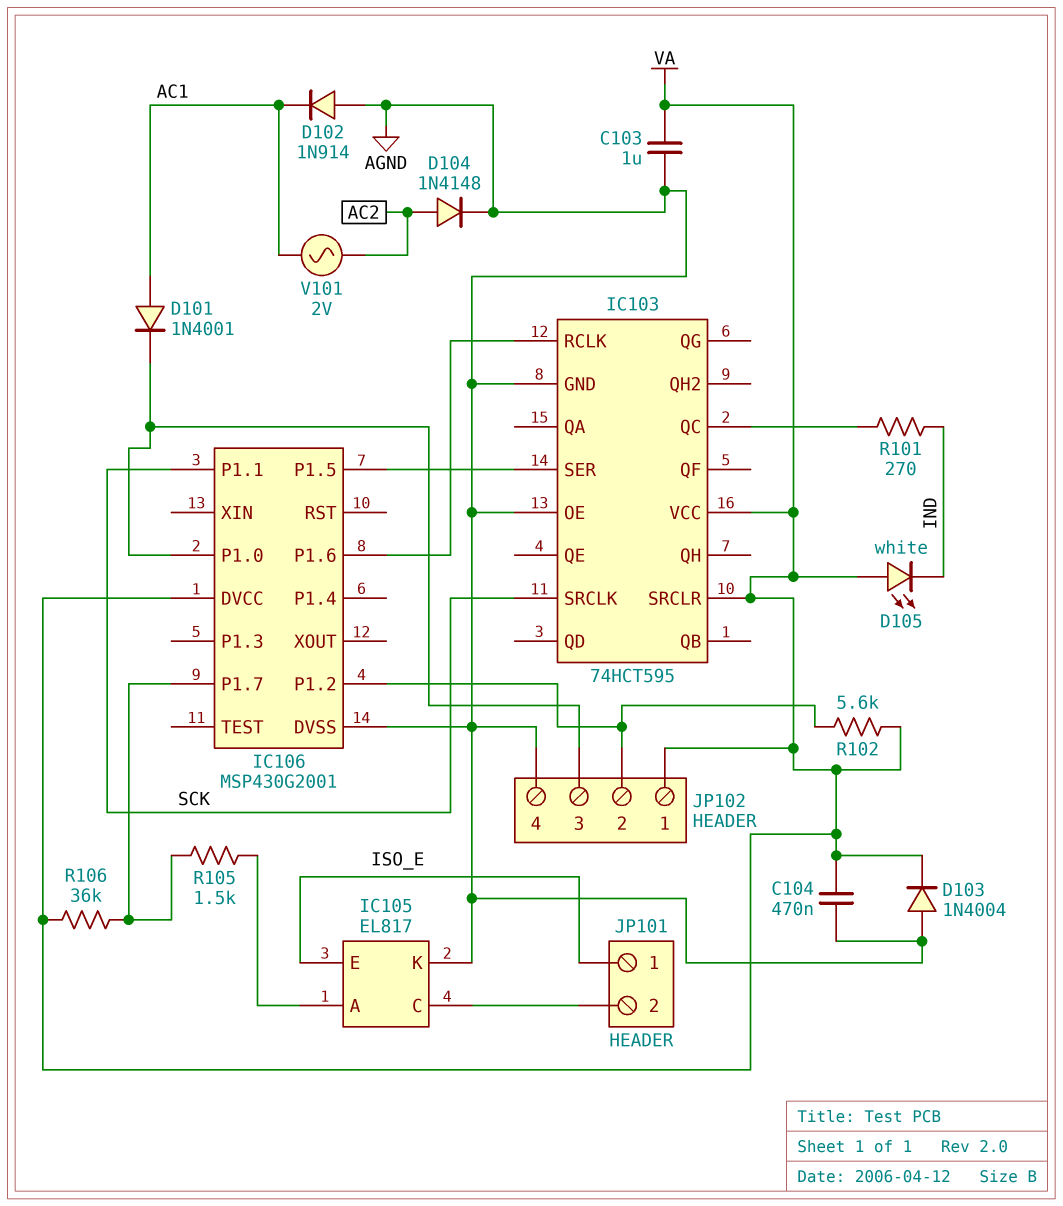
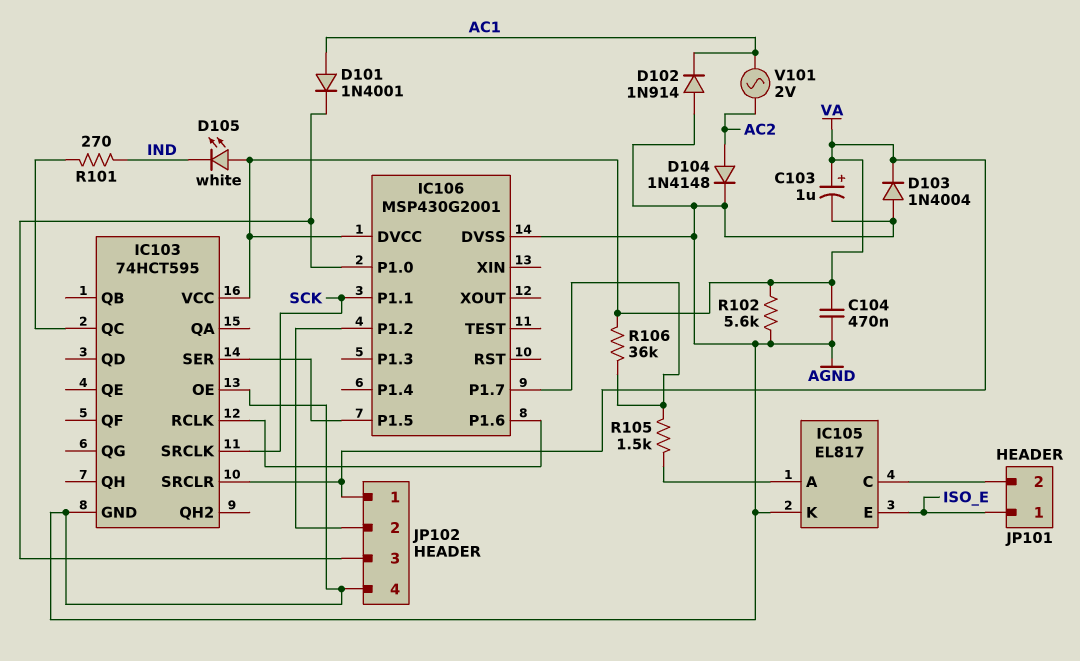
C103: 1uF (AGND, VA) -> 1uF (plus VA, minus AGND)
R102: 5.6k (IC106/P1.2, VA) -> 5.6k (AGND, VA)

